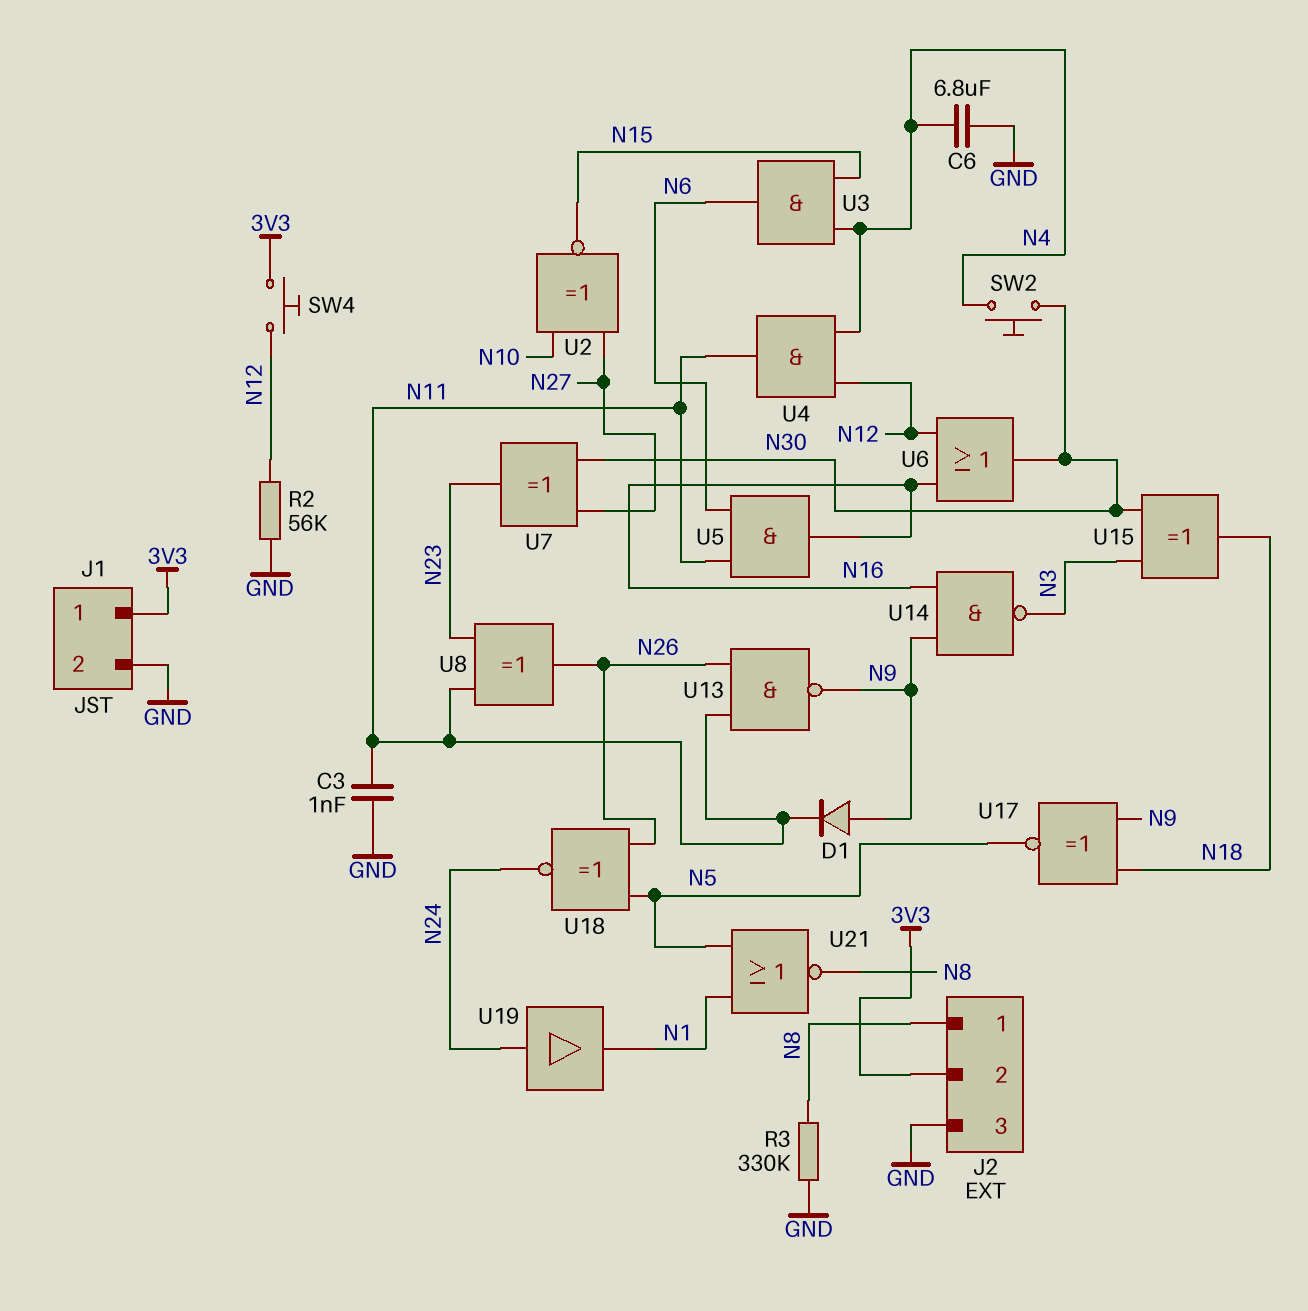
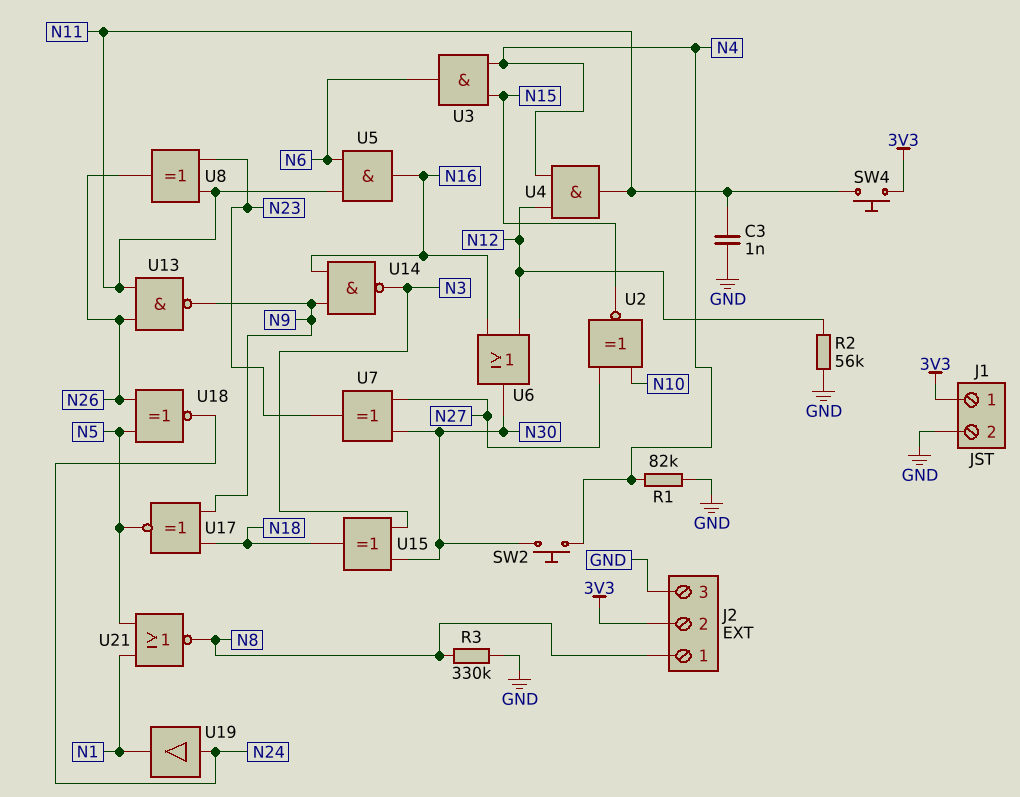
C6: 6.8uF (GND, N4) -> none
D1: diode (A N9, K N11) -> none
R1: none -> 82k (GND, N4)
SW4: button (3V3, N12) -> button (3V3, N11)

